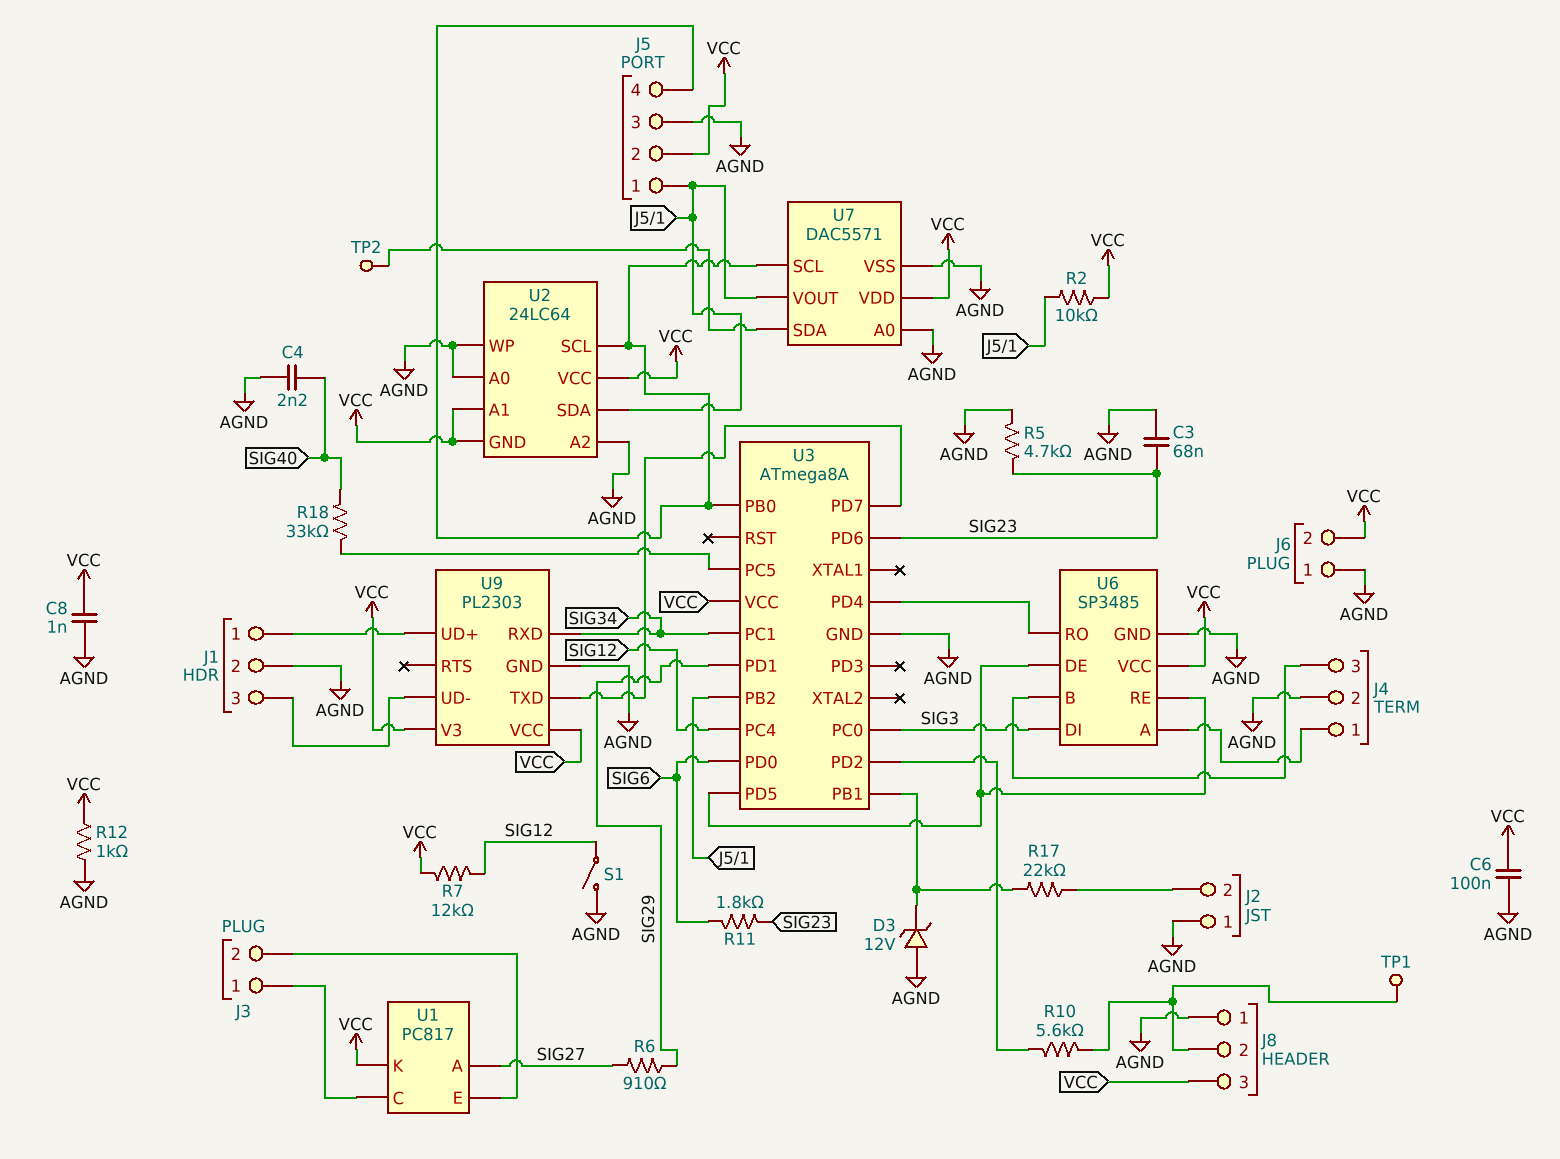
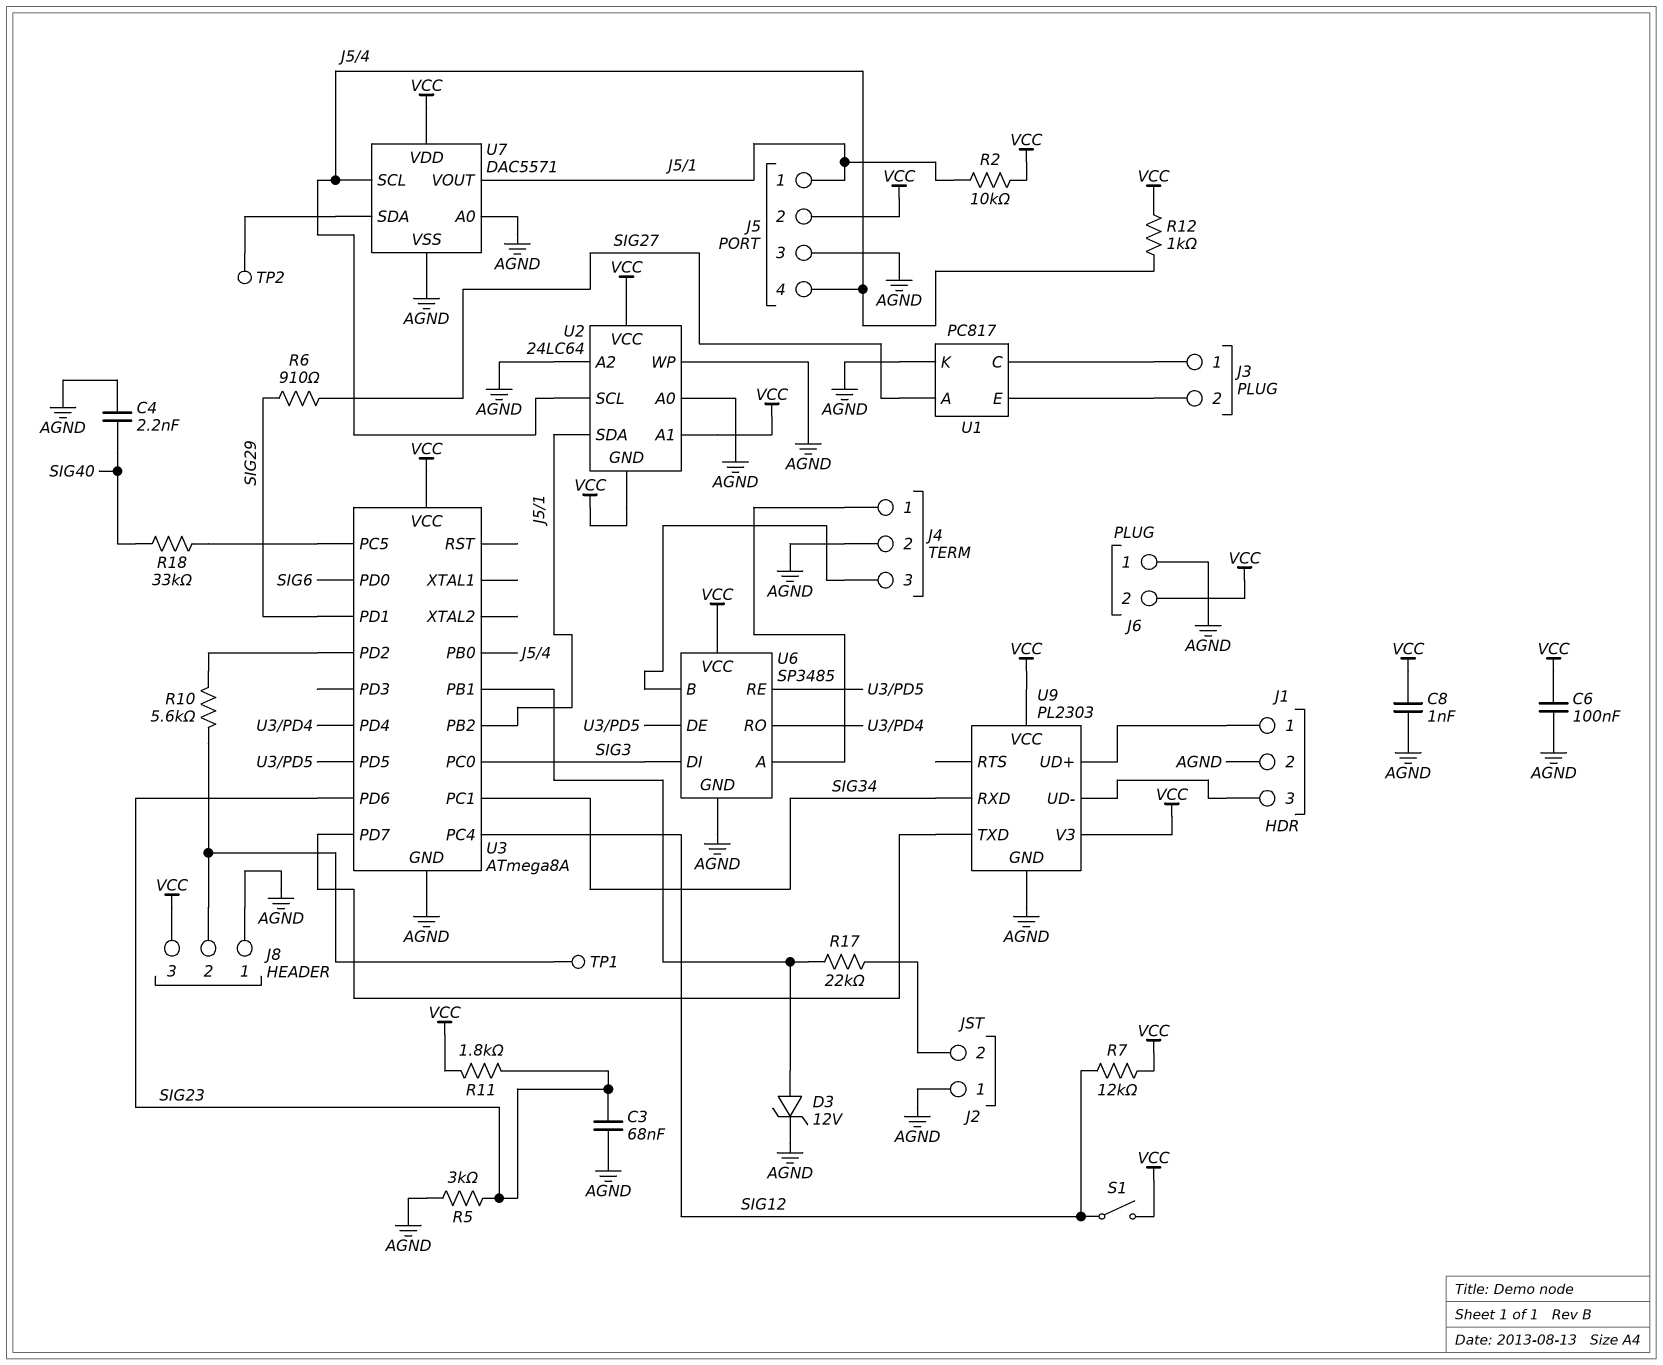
D3: zener 12V (A AGND, K U3/PB1) -> zener 12V (A U3/PB1, K AGND)
R5: 4.7k (AGND, SIG23) -> 3k (AGND, SIG23)
R11: 1.8k (SIG6, SIG23) -> 1.8k (SIG23, VCC)
R12: 1k (AGND, VCC) -> 1k (J5/4, VCC)
S1: switch (AGND, SIG12) -> switch (SIG12, VCC)
U1 pin K: VCC -> AGND

